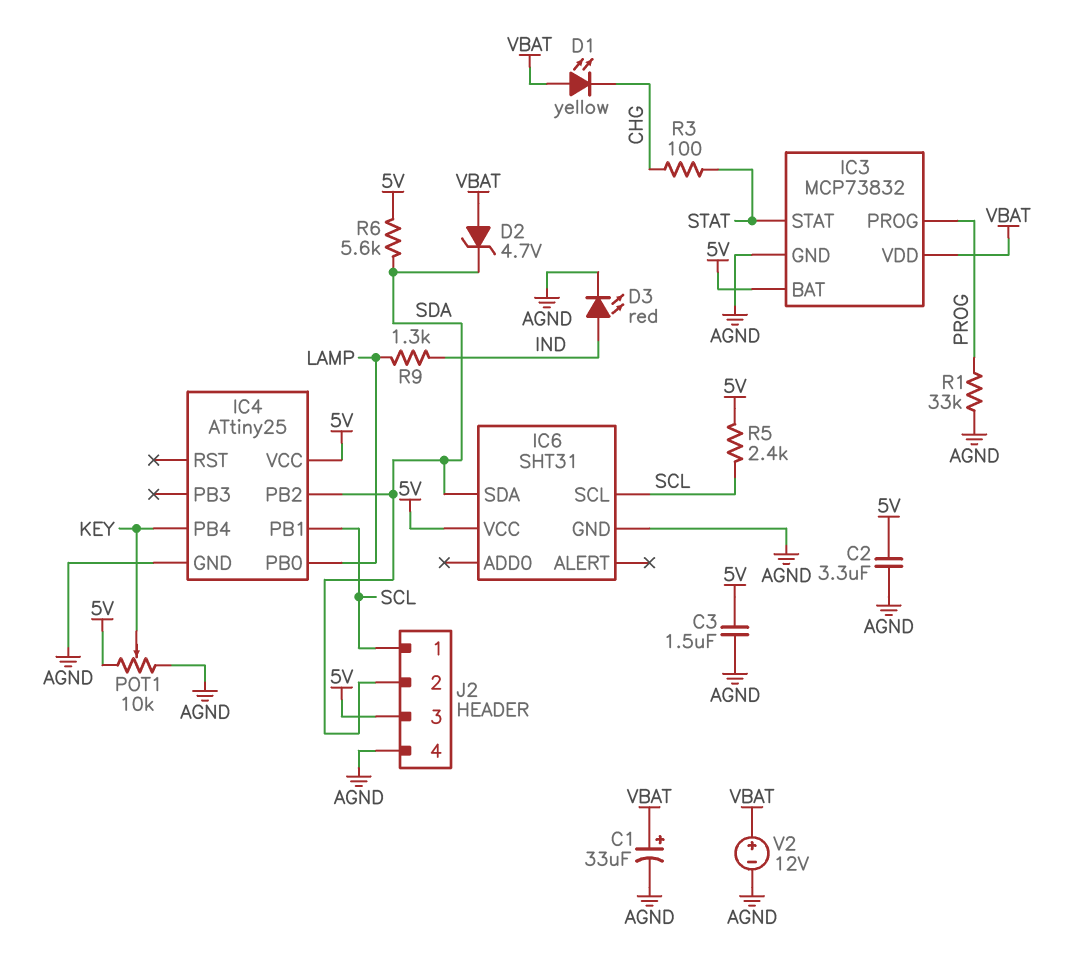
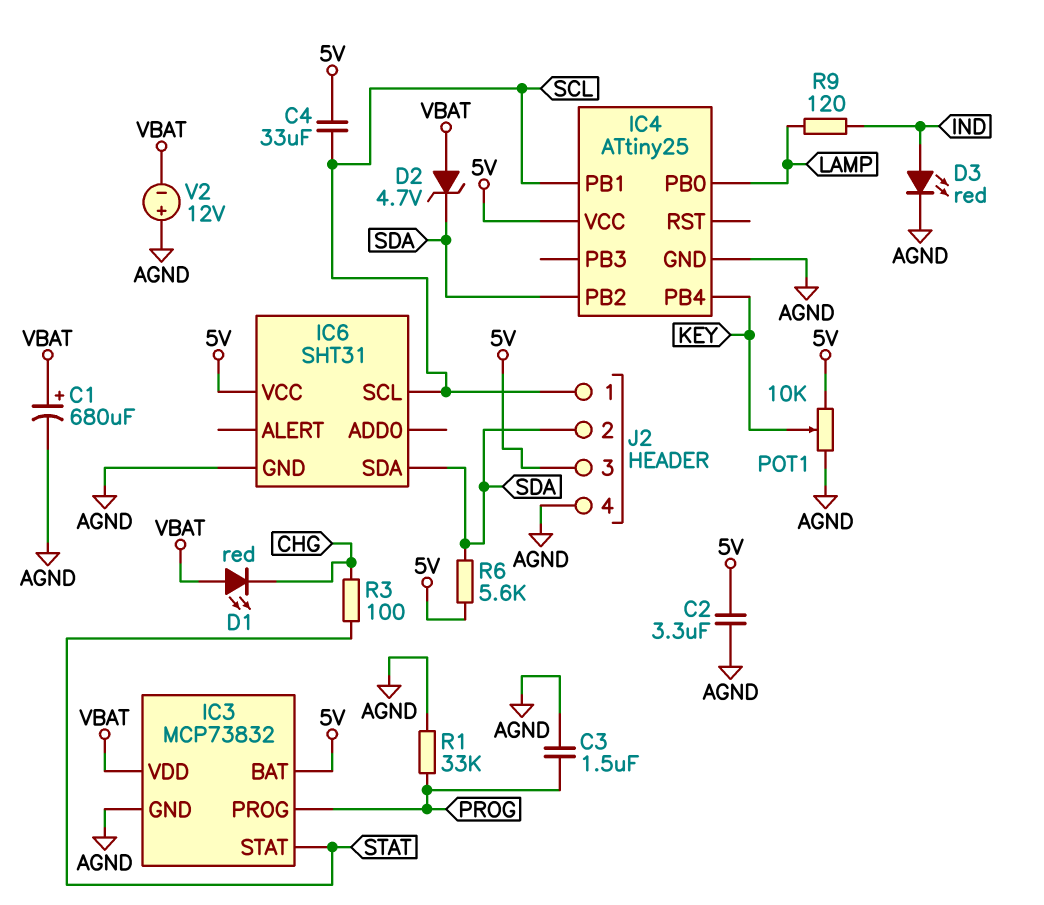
C1: 33uF (plus VBAT, minus AGND) -> 680uF (plus VBAT, minus AGND)
C3: 1.5uF (5V, AGND) -> 1.5uF (AGND, PROG)
C4: none -> 33uF (5V, SCL)
D1: LED yellow (A VBAT, K CHG) -> LED red (A VBAT, K CHG)
R5: 2.4k (5V, SCL) -> none
R9: 1.3k (IND, LAMP) -> 120 (IND, LAMP)
V2: 12V (plus VBAT, minus AGND) -> 12V (plus AGND, minus VBAT)

